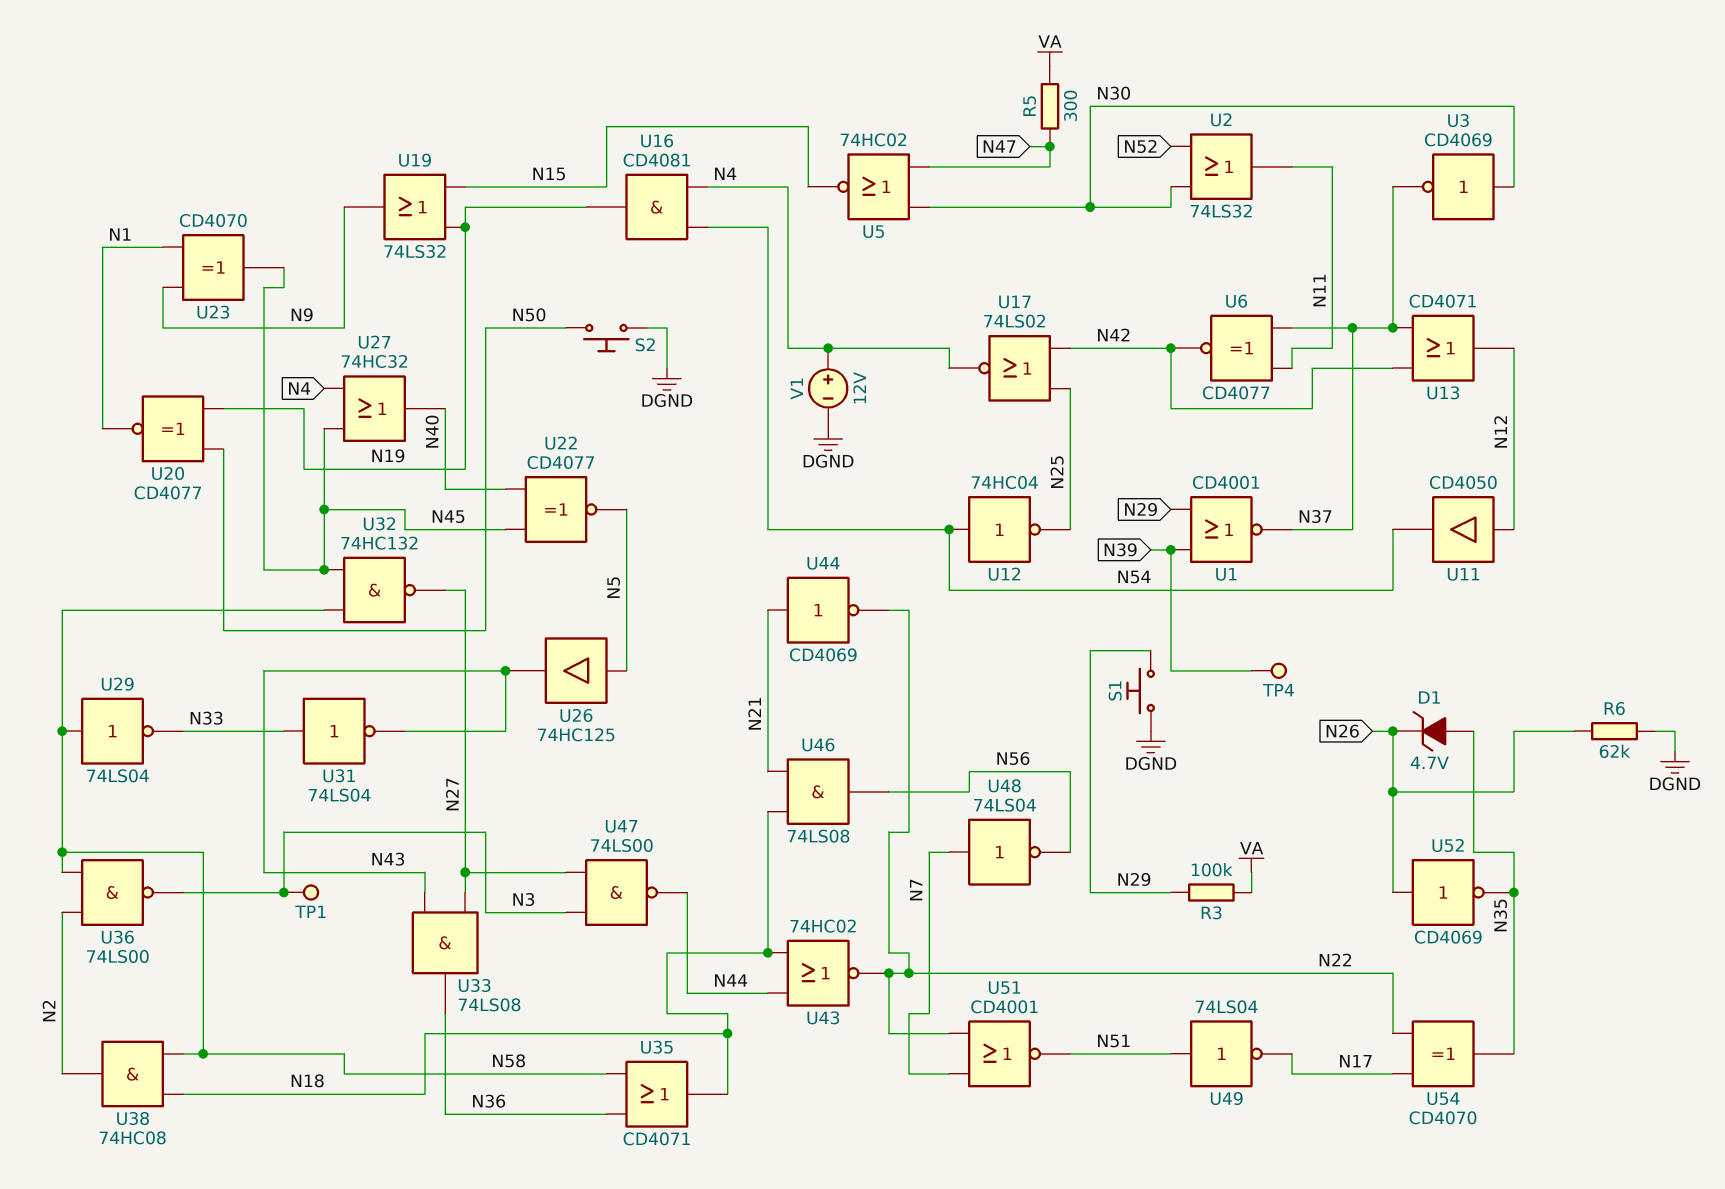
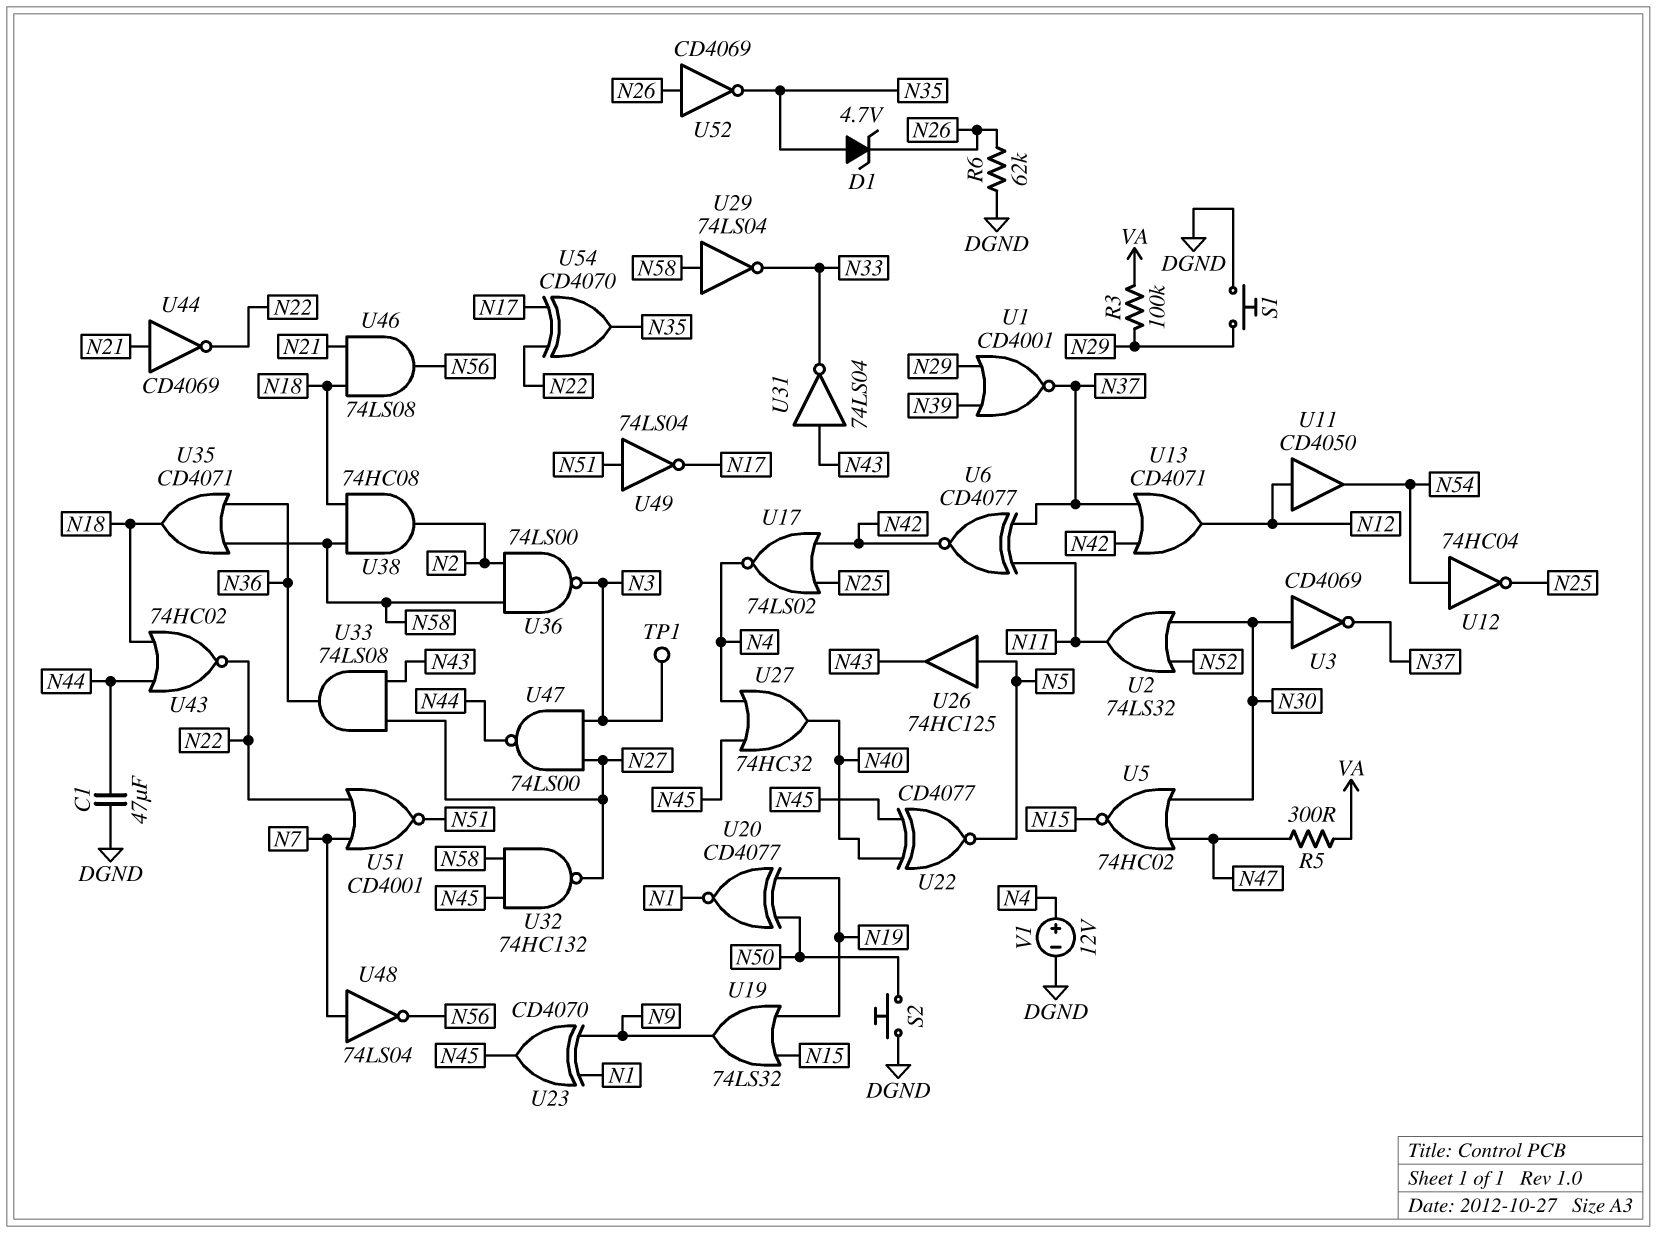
C1: none -> 47uF (DGND, N44)
TP4: test point (N39) -> none
U16: AND CD4081 (in N4, in N54, out N19) -> none
U31: NOT 74LS04 (in N33, out N43) -> NOT 74LS04 (in N43, out N33)

